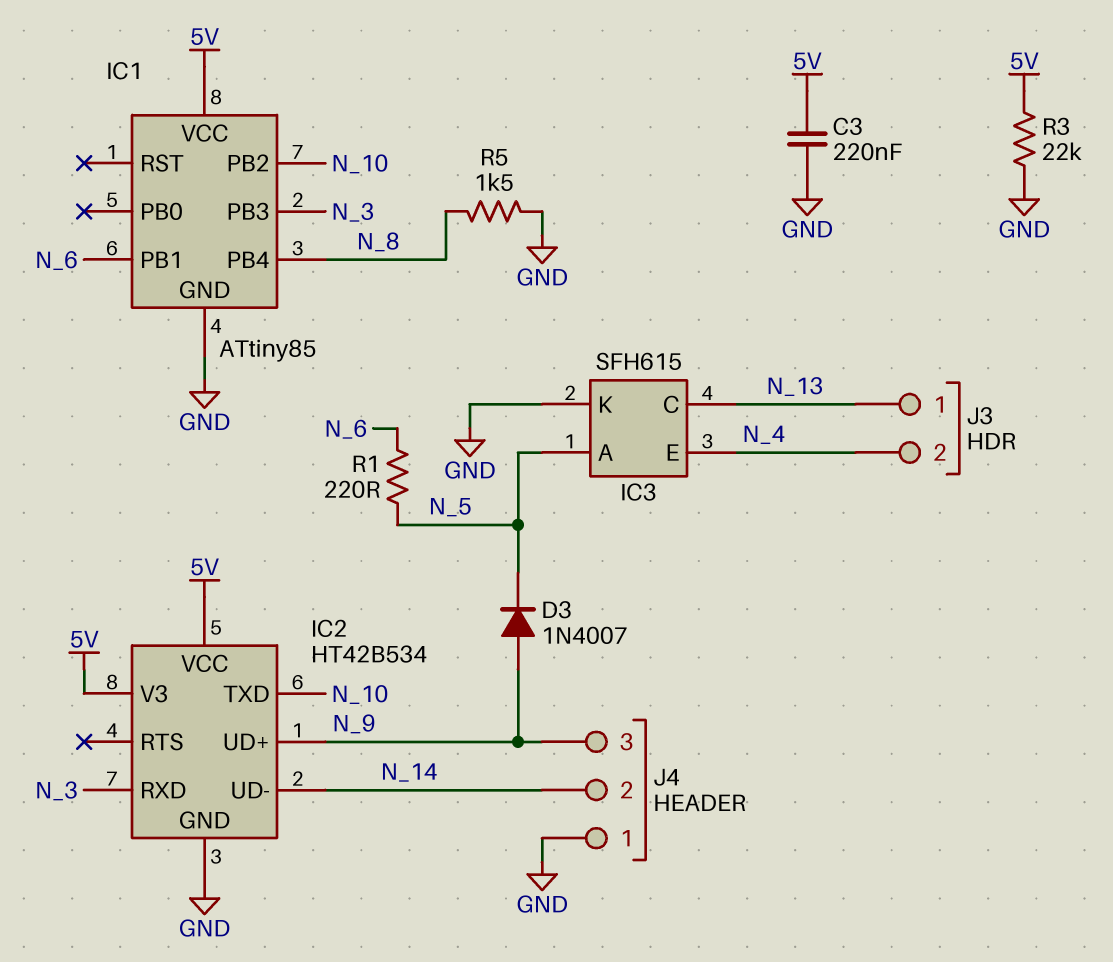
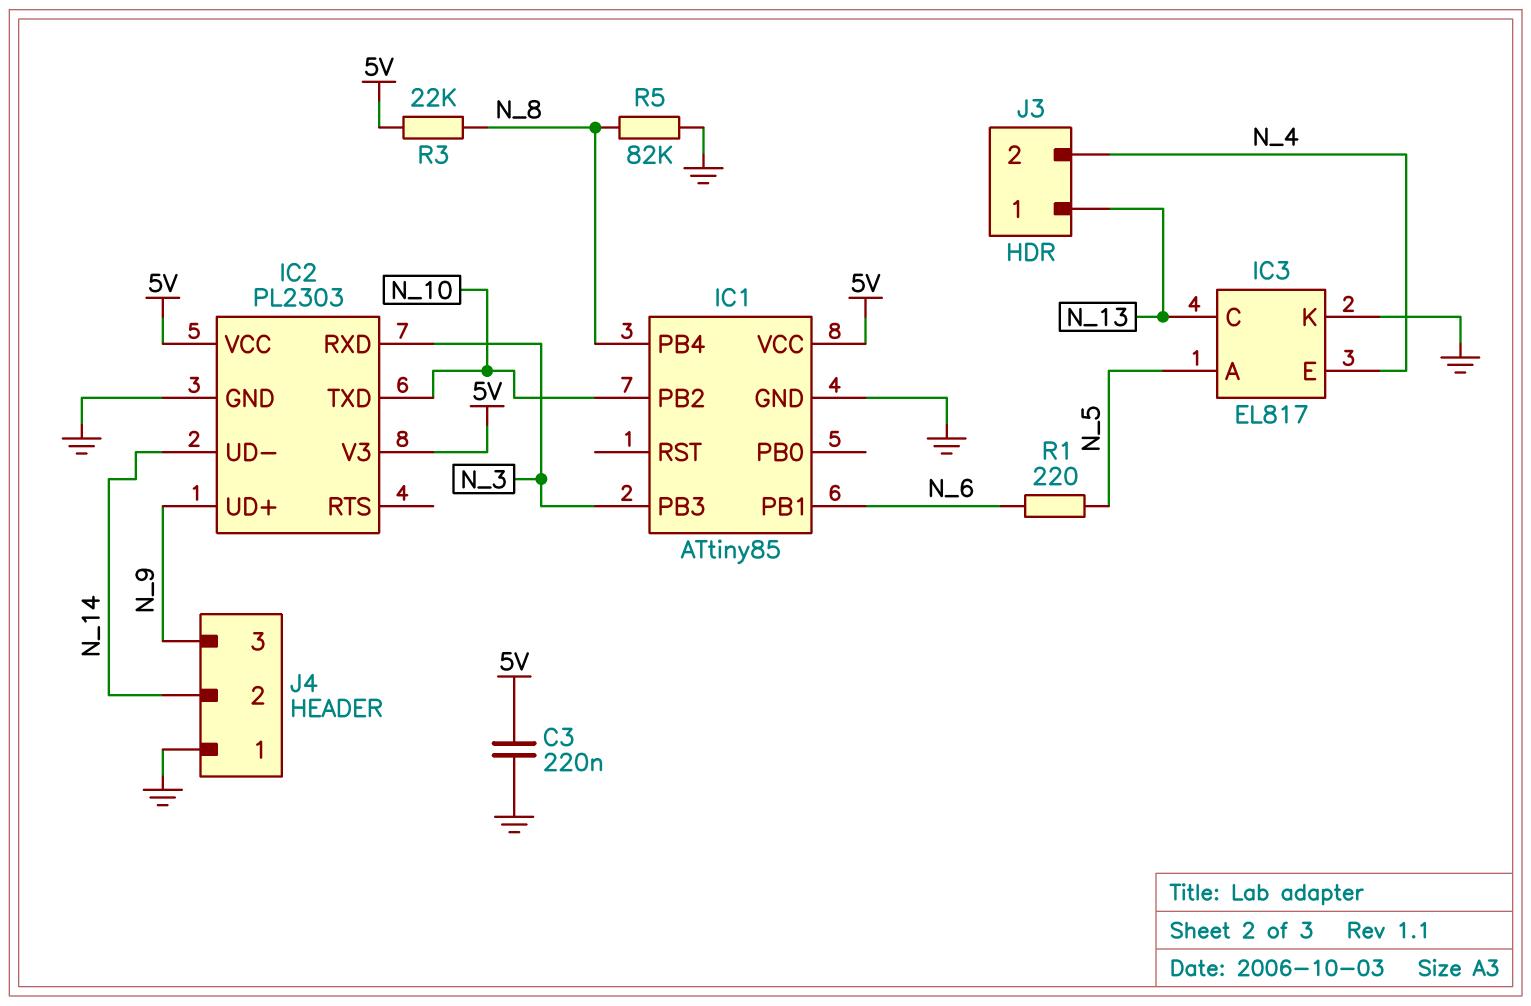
D3: diode 1N4007 (A N_9, K N_5) -> none
IC2: HT42B534 -> PL2303
IC3: SFH615 -> EL817
R3: 22k (5V, GND) -> 22k (5V, N_8)
R5: 1.5k (GND, N_8) -> 82k (GND, N_8)

